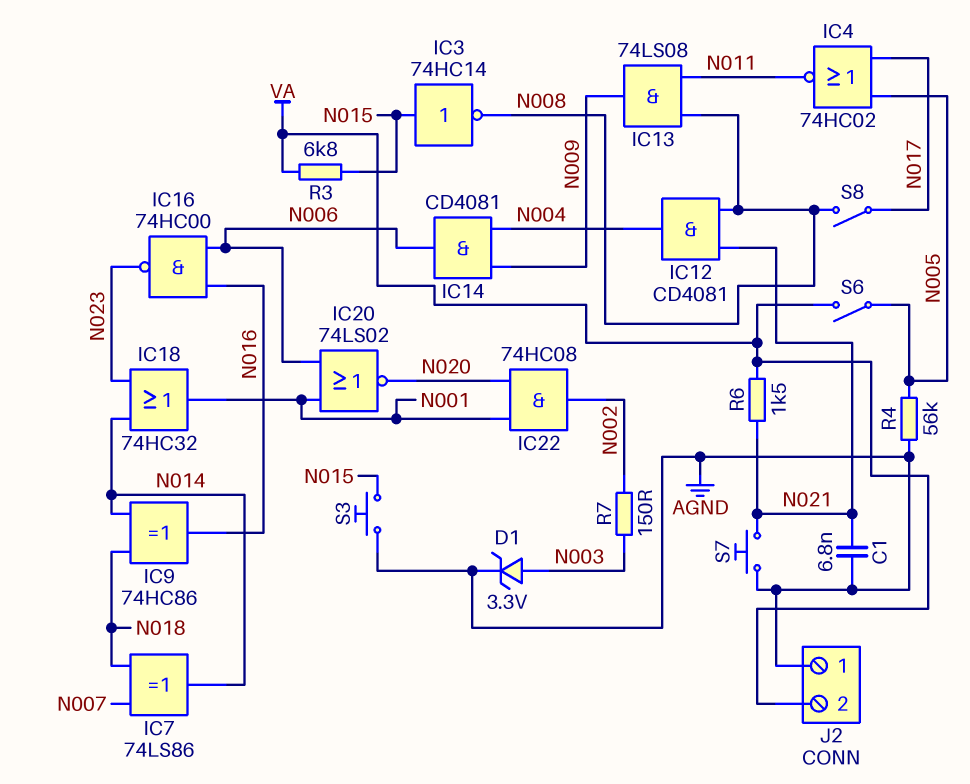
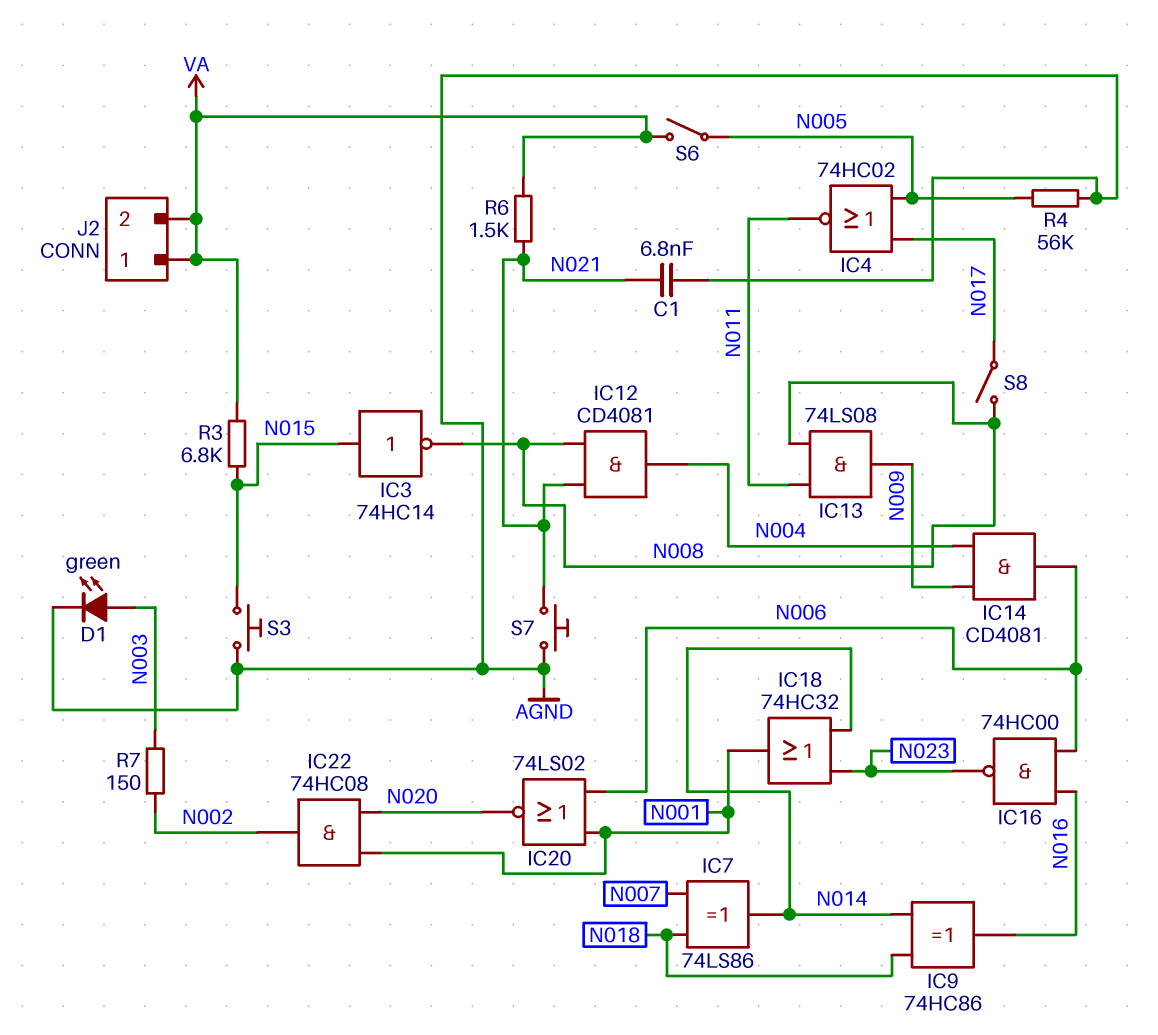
D1: zener 3.3V (A N003, K AGND) -> LED green (A N003, K AGND)
J2 pin 1: AGND -> VA

